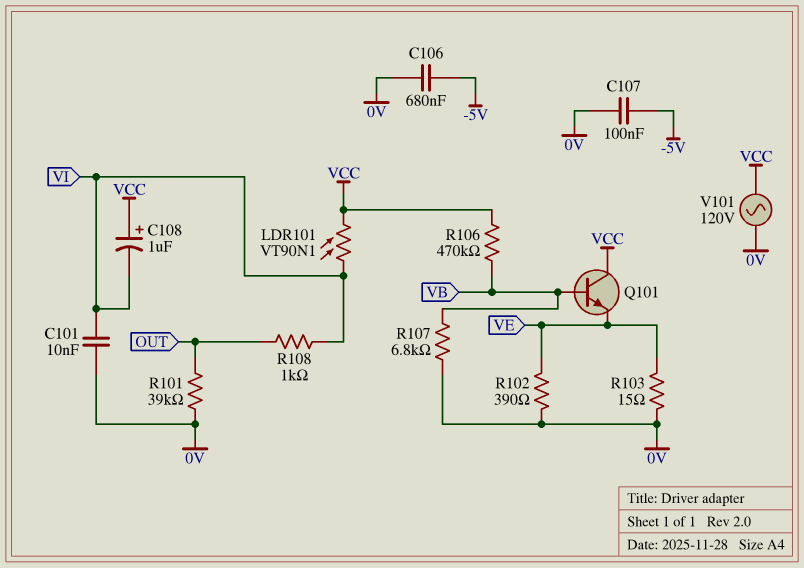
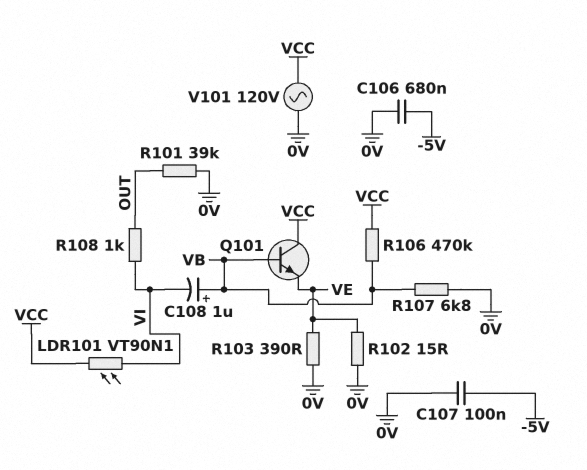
C101: 10nF (0V, VI) -> none
C108: 1uF (plus VCC, minus VI) -> 1uF (plus VB, minus VI)
R102: 390 (0V, VE) -> 15 (0V, VE)
R103: 15 (0V, VE) -> 390 (0V, VE)

